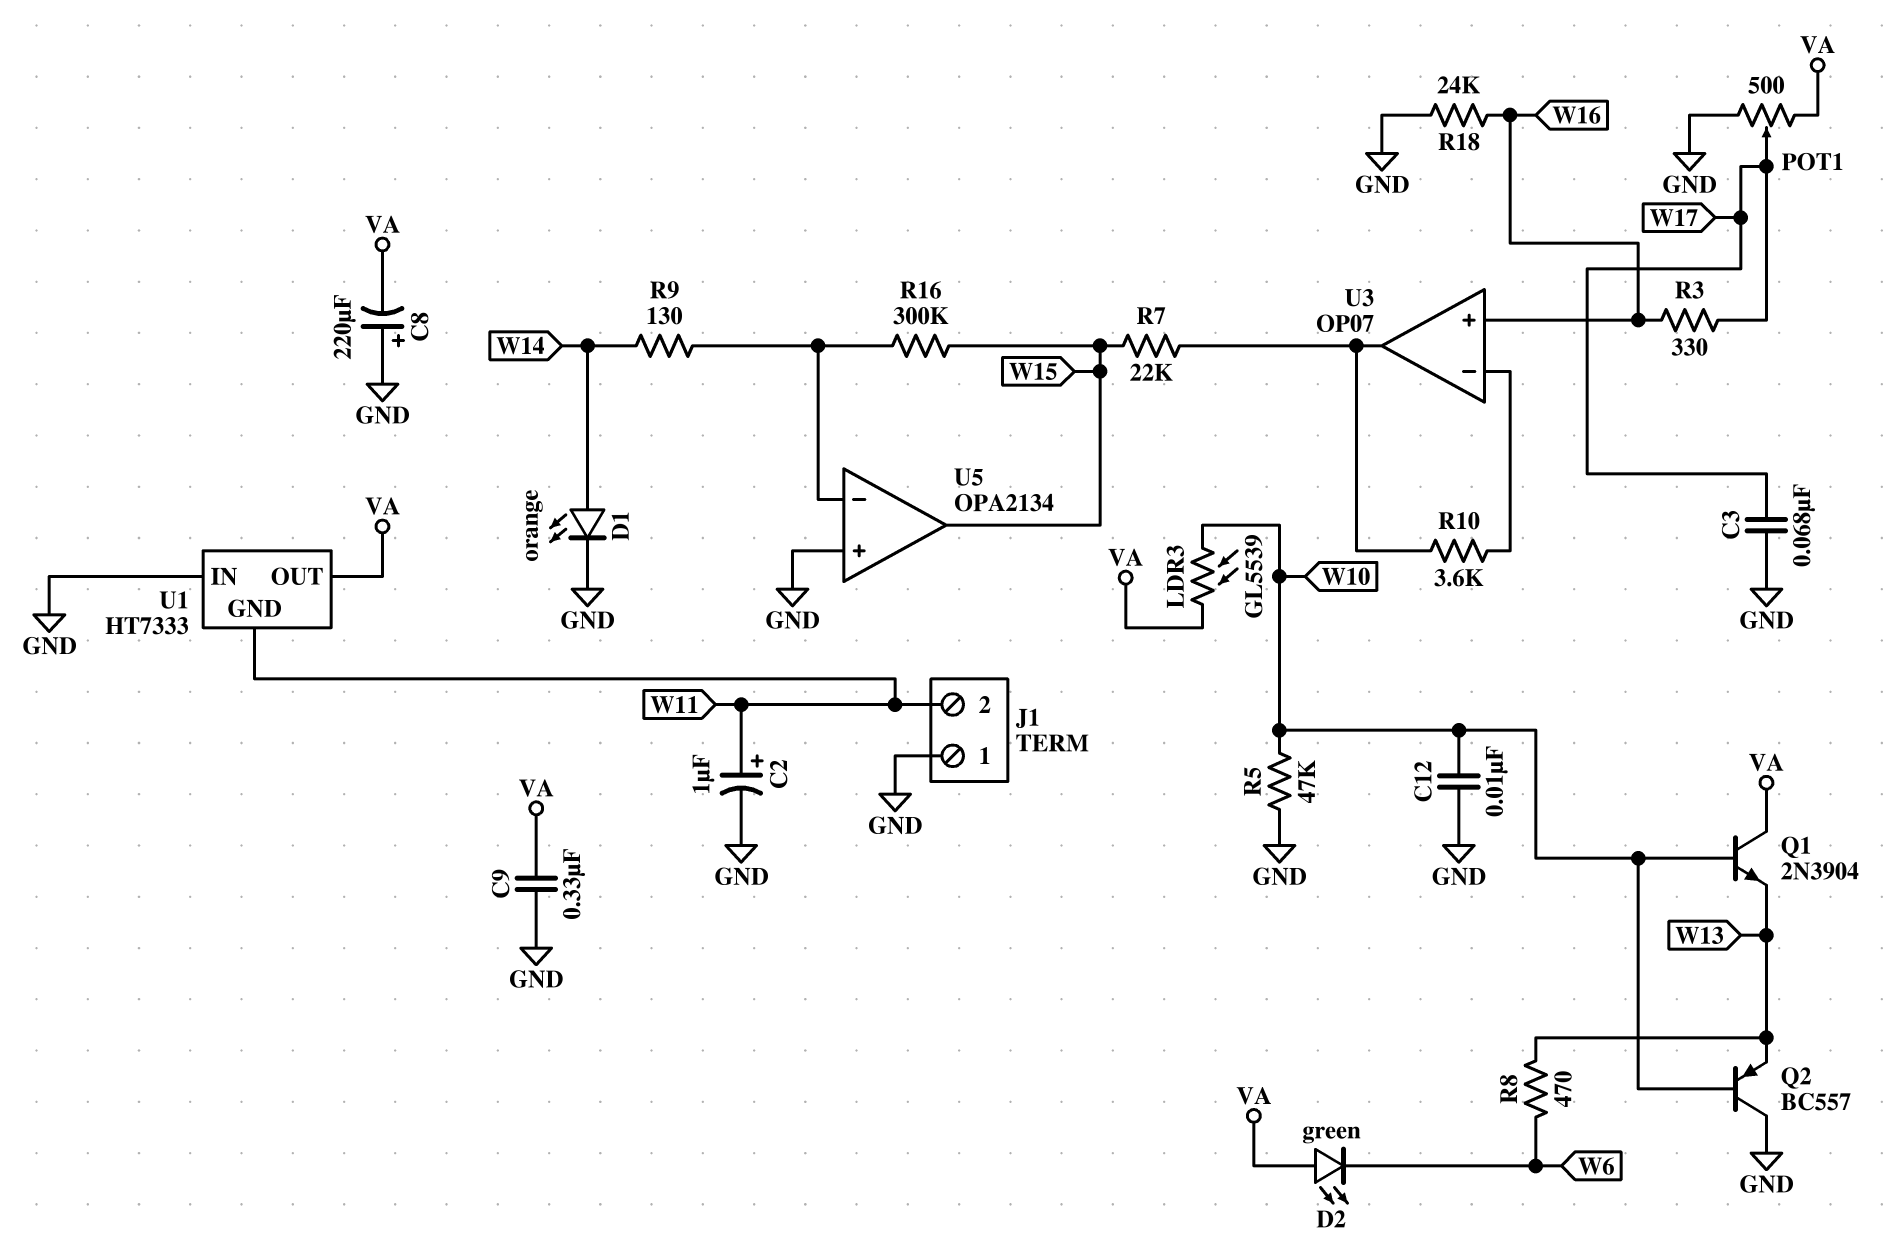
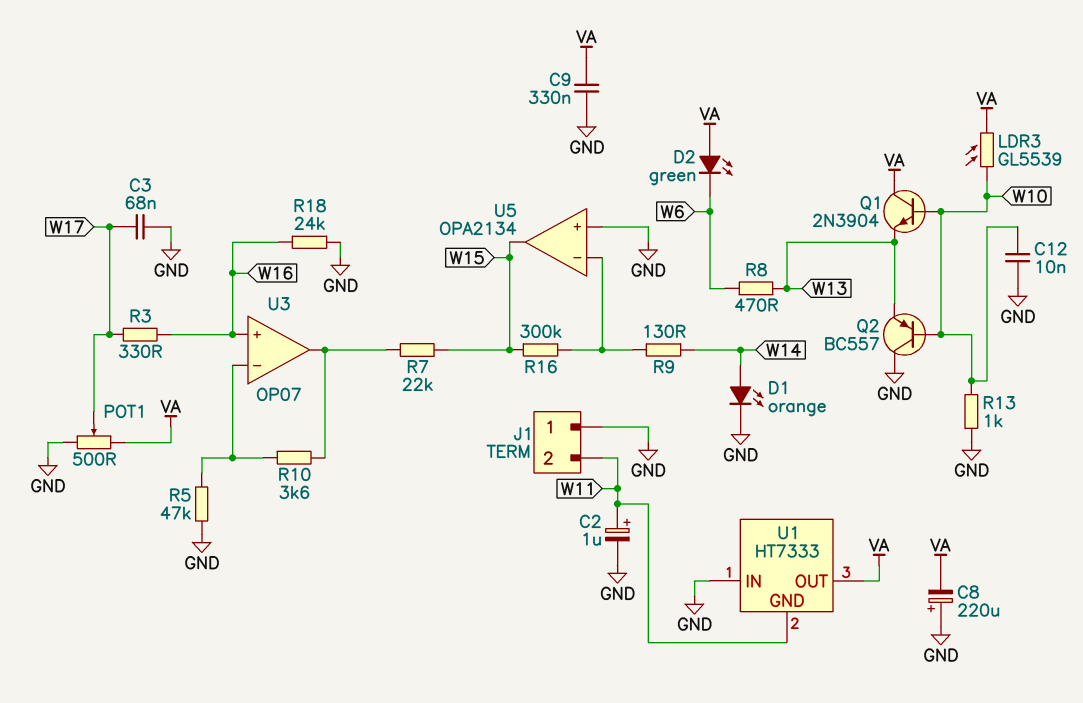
R5: 47k (GND, W10) -> 47k (GND, U3/in-)
R13: none -> 1k (GND, W10)

